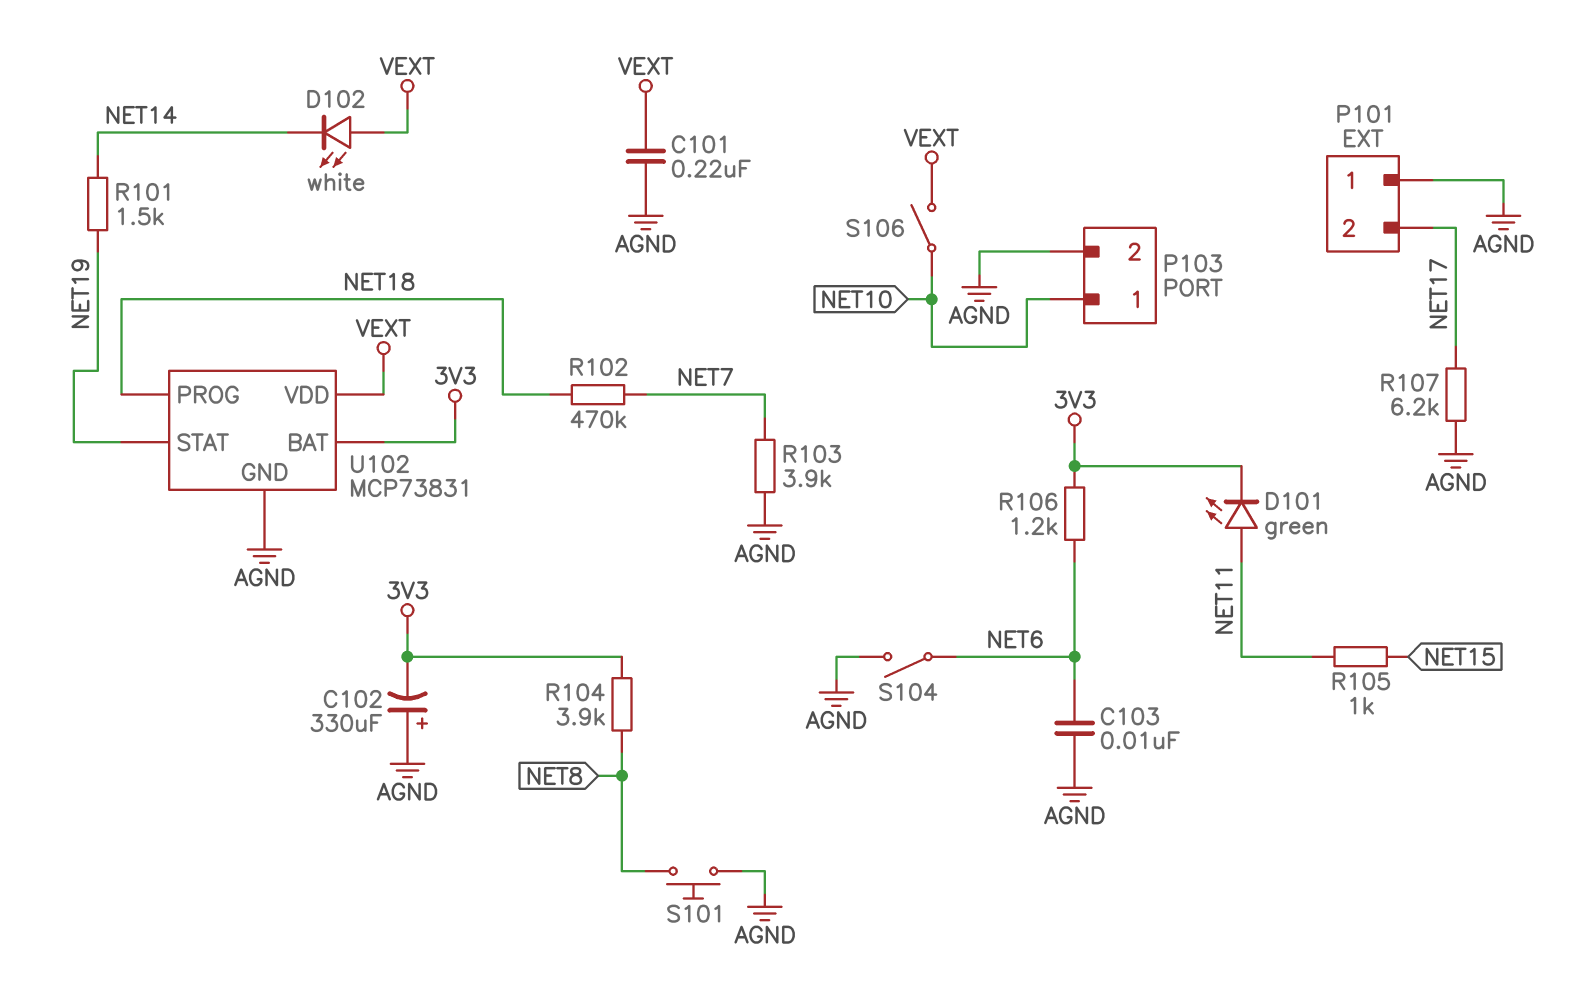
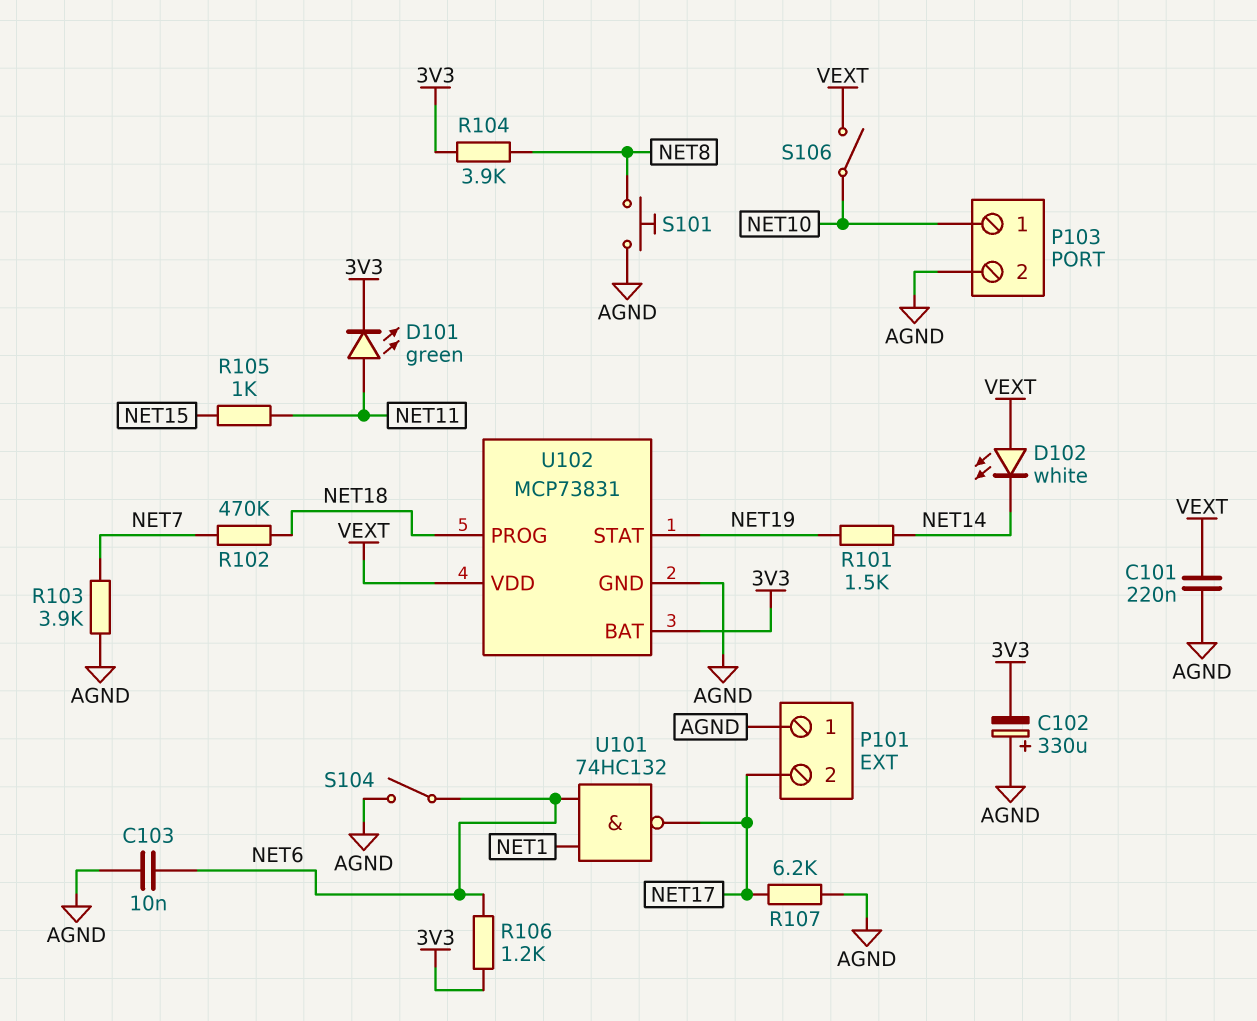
U101: none -> NAND 74HC132 (in NET1, in NET6, out NET17)

